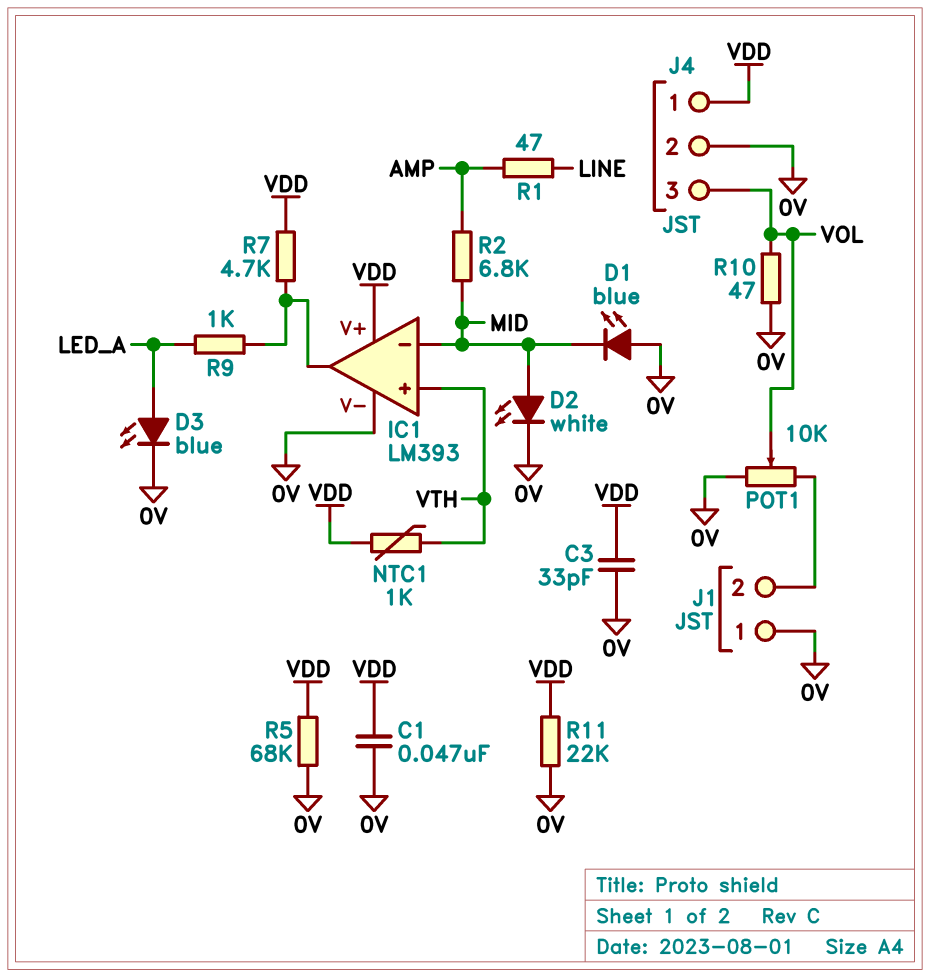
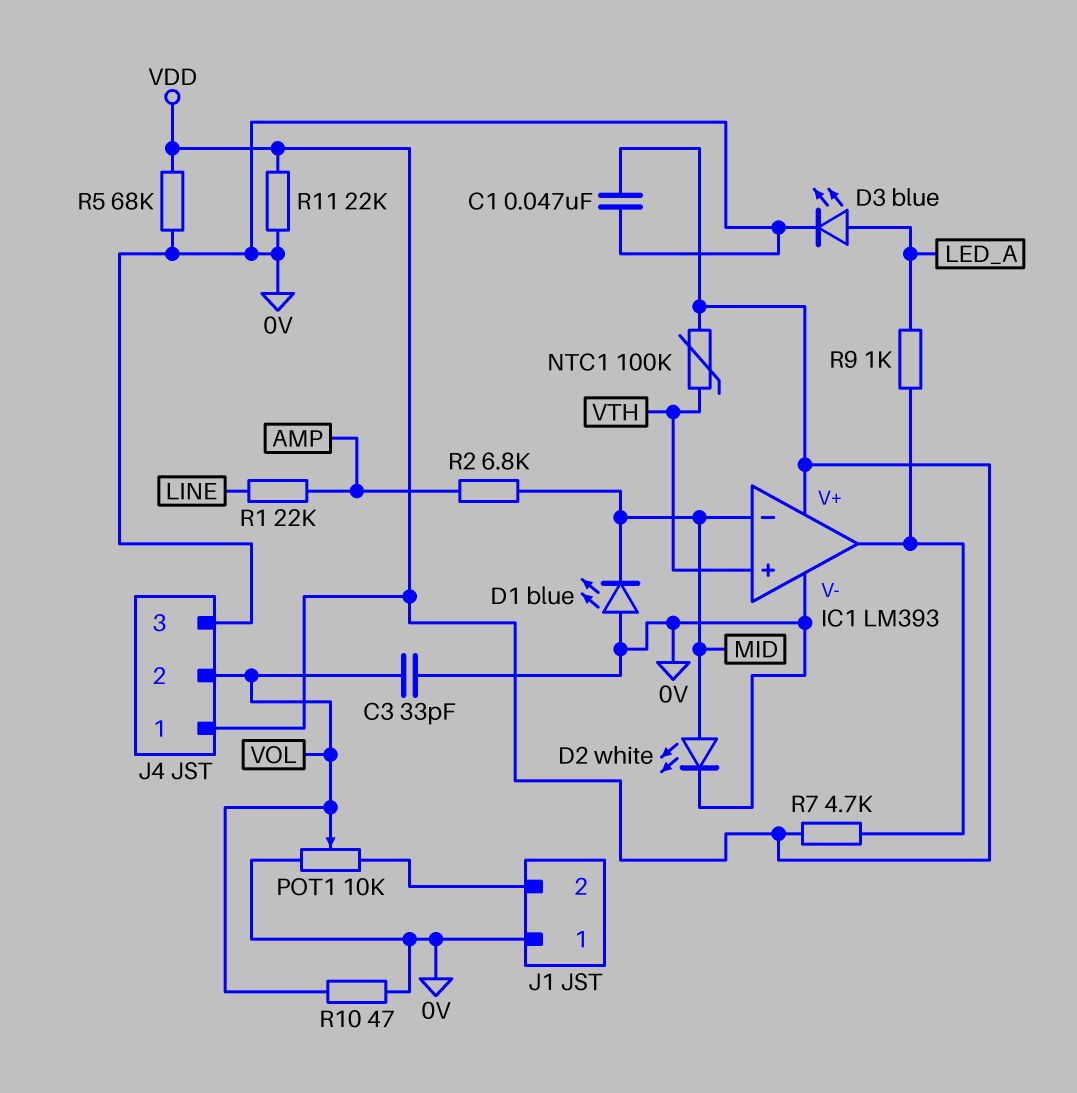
C3: 33pF (0V, VDD) -> 33pF (0V, VOL)
J4 pin 2: 0V -> VOL
J4 pin 3: VOL -> 0V
NTC1: 1k (VDD, VTH) -> 100k (VDD, VTH)
R1: 47 (AMP, LINE) -> 22k (AMP, LINE)

